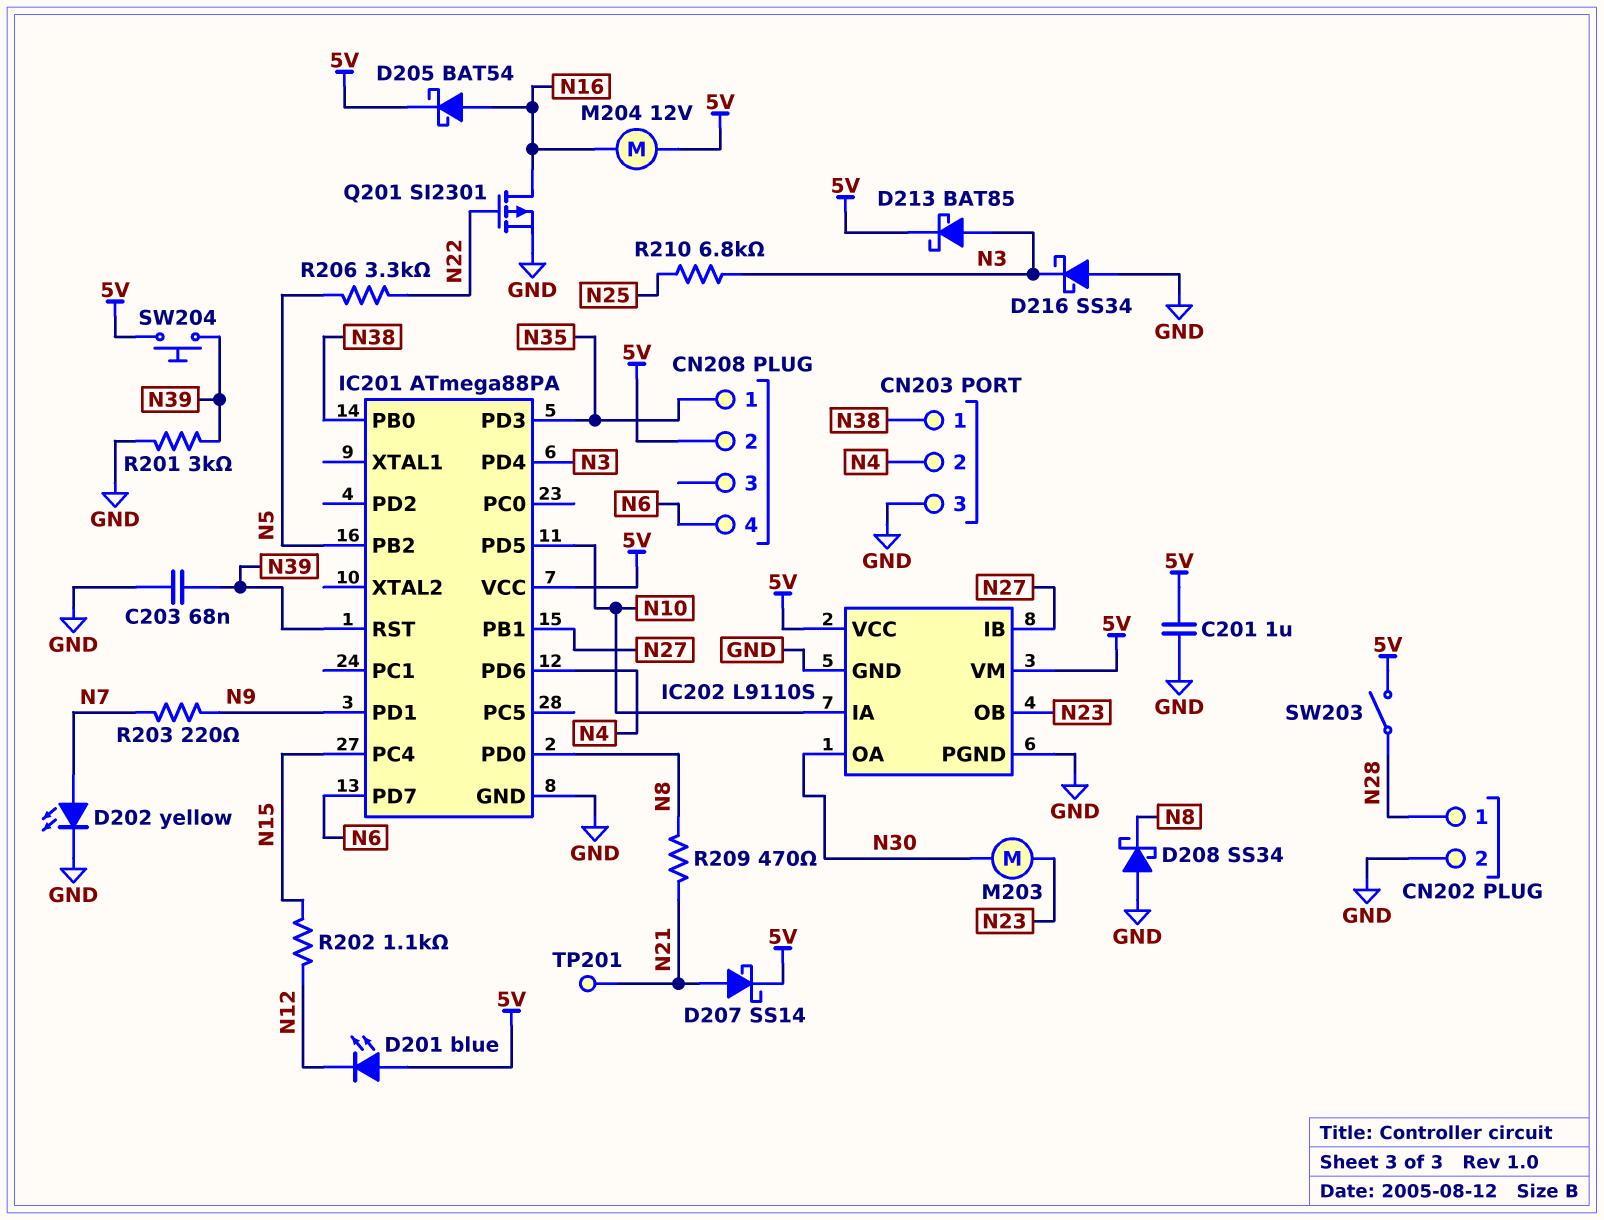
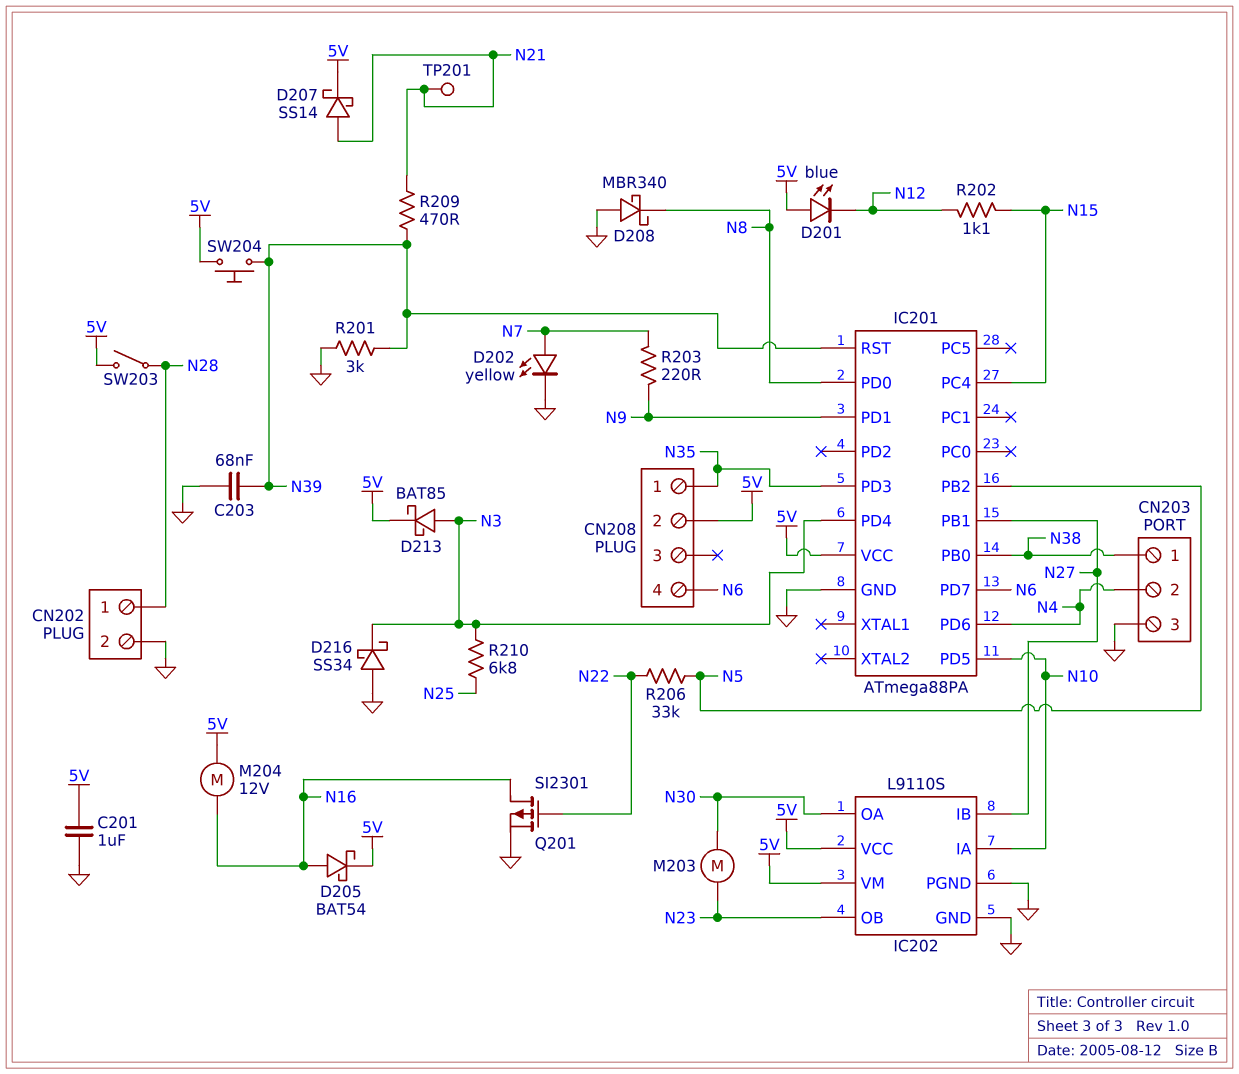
D208: schottky SS34 (A GND, K N8) -> schottky MBR340 (A GND, K N8)
R206: 3.3k (N5, N22) -> 33k (N5, N22)
R209: 470 (N8, N21) -> 470 (N21, N39)

